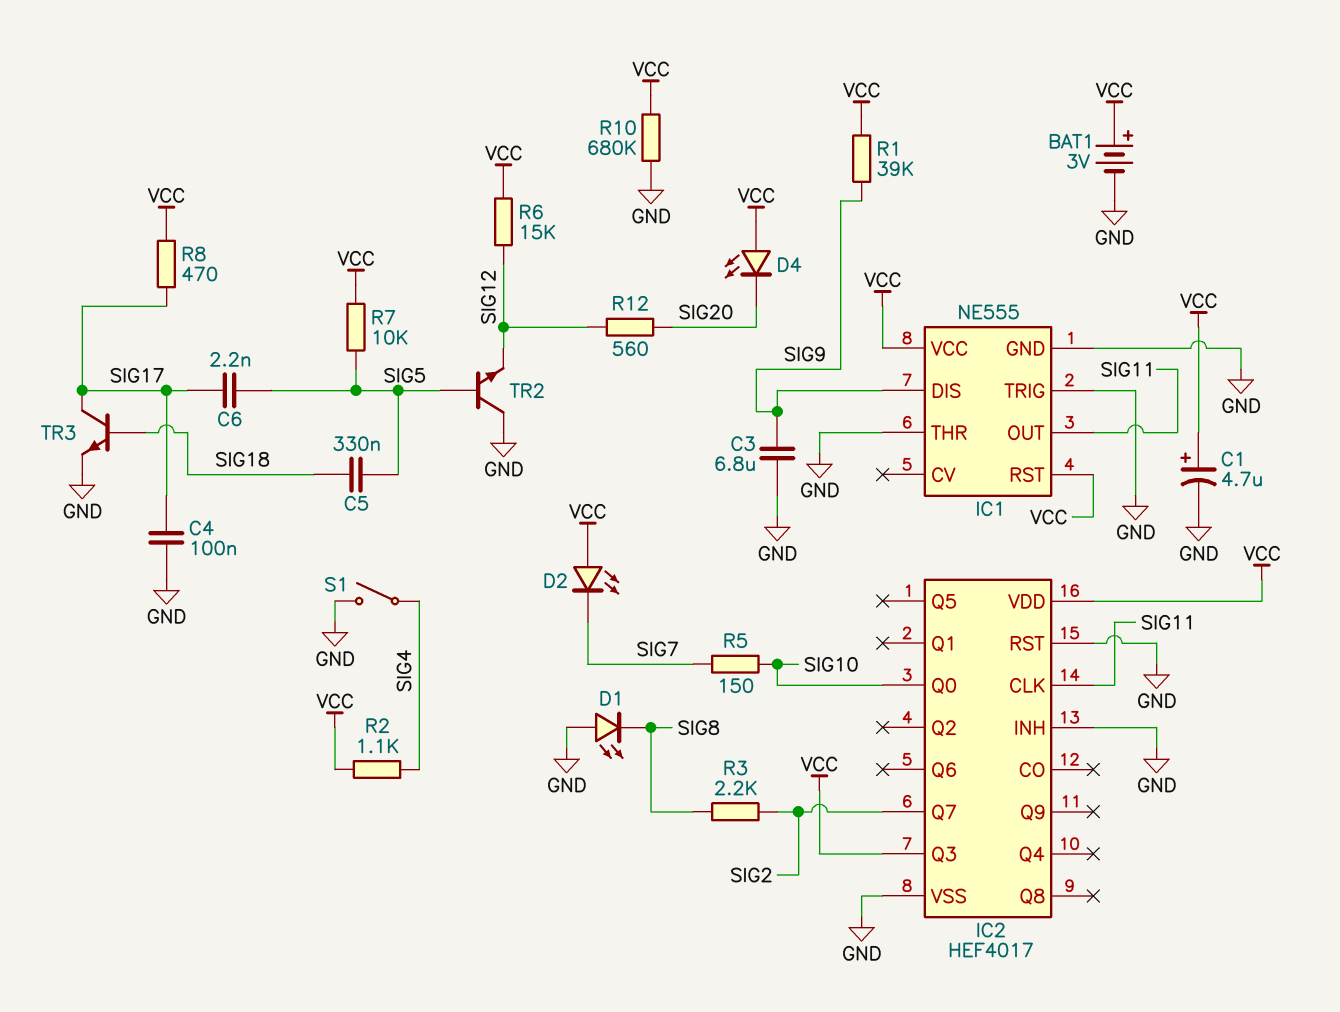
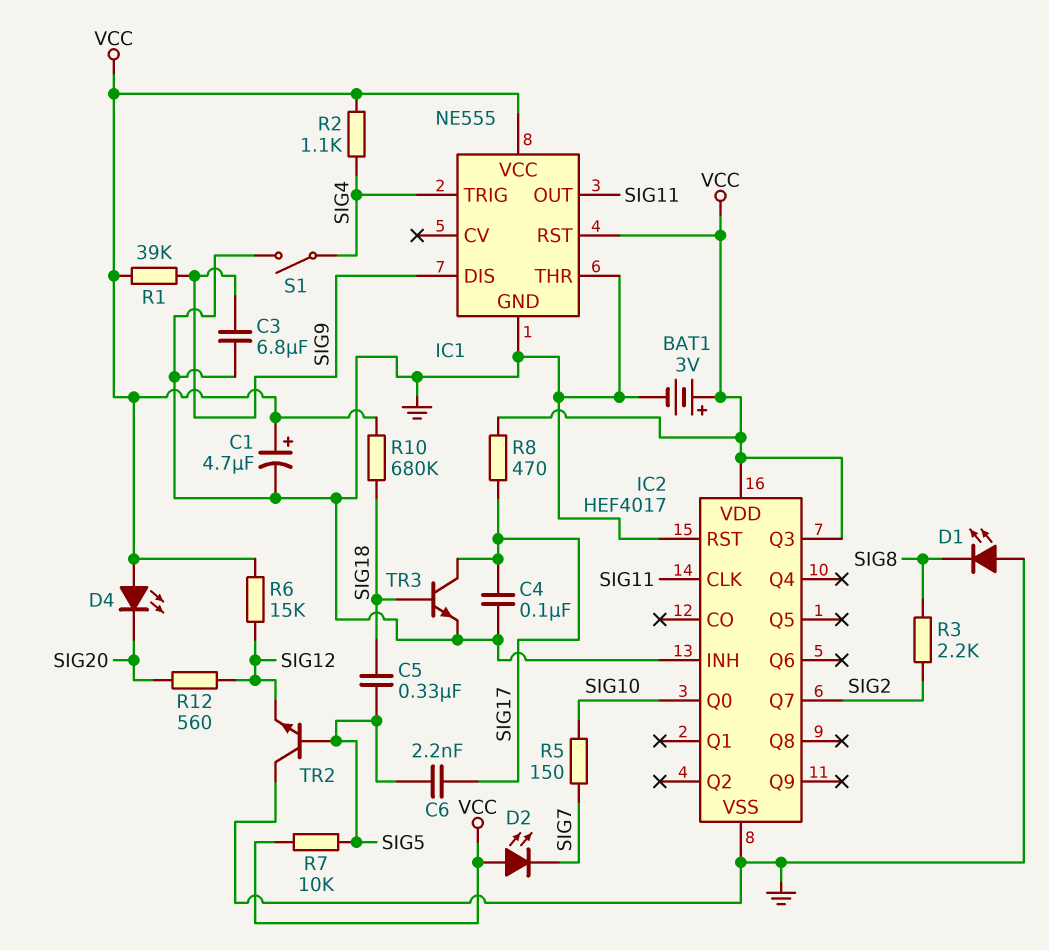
IC1 pin TRIG: GND -> SIG4
R10: 680k (GND, VCC) -> 680k (SIG18, VCC)

